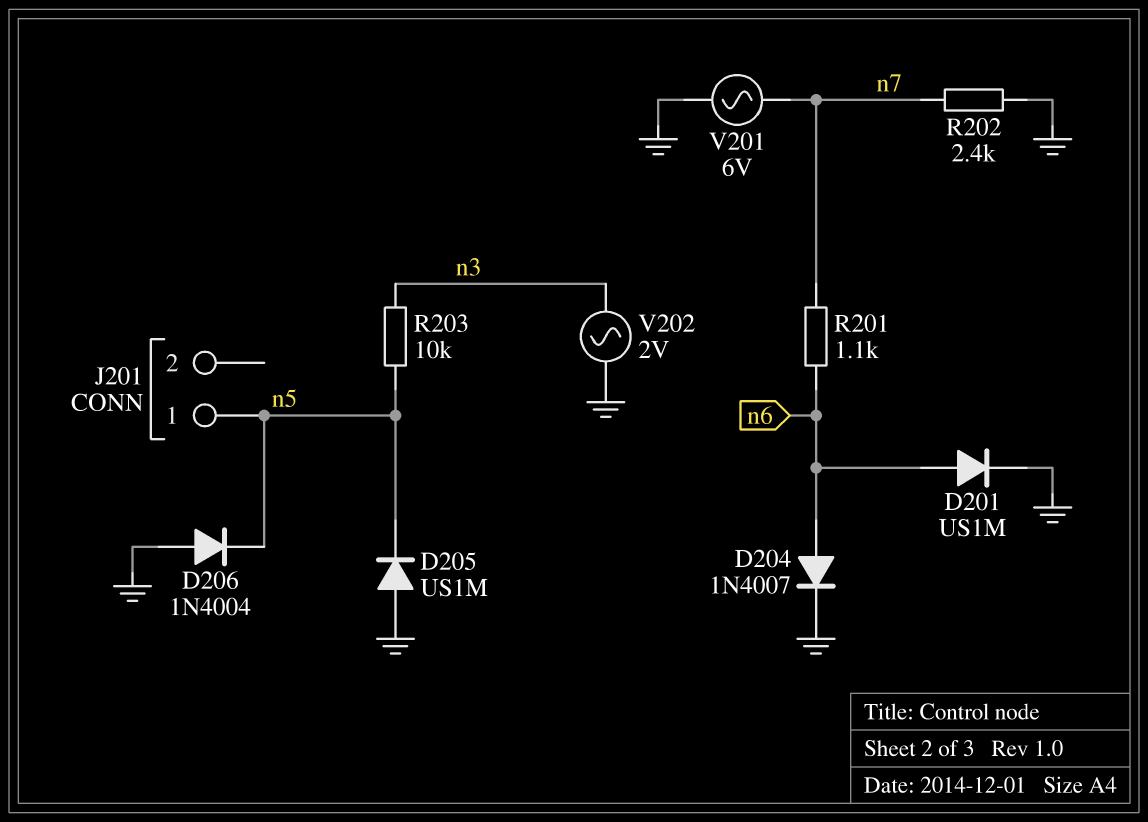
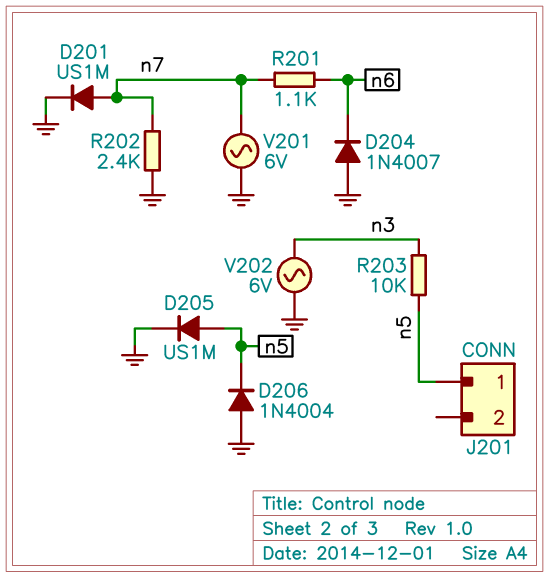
D201: diode US1M (A n6, K GND) -> diode US1M (A n7, K GND)
D204: diode 1N4007 (A n6, K GND) -> diode 1N4007 (A GND, K n6)
D205: diode US1M (A GND, K n5) -> diode US1M (A n5, K GND)
V202: AC 2V (GND, n3) -> AC 6V (GND, n3)

